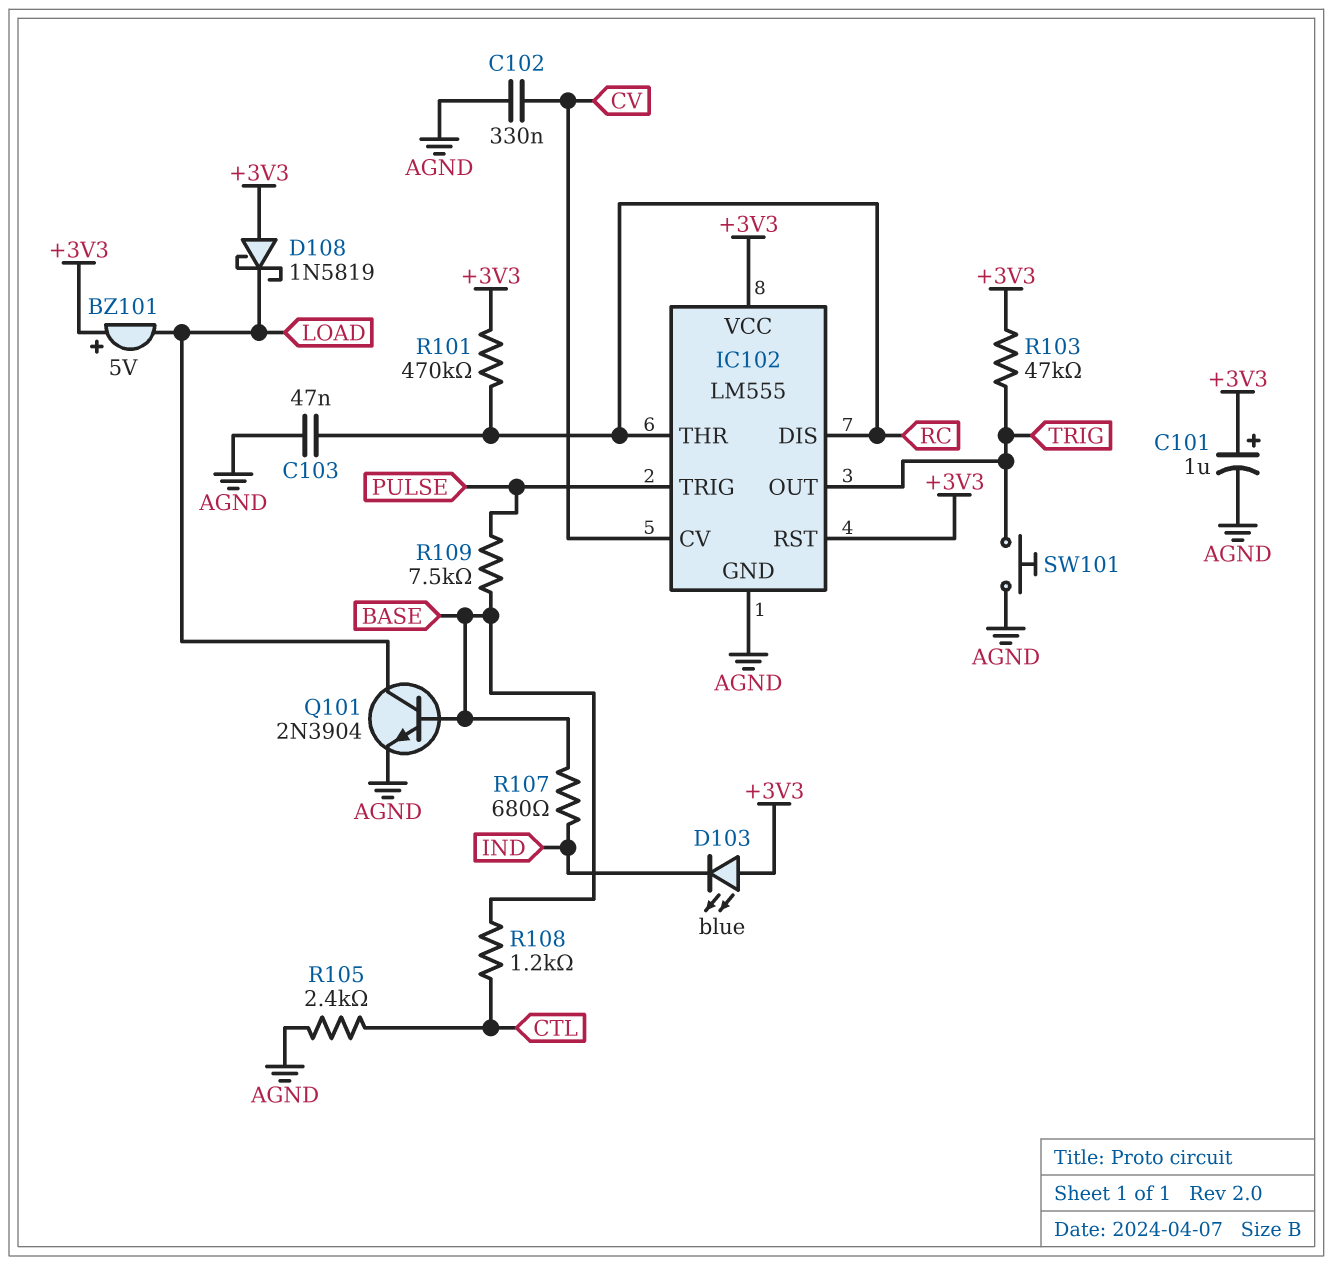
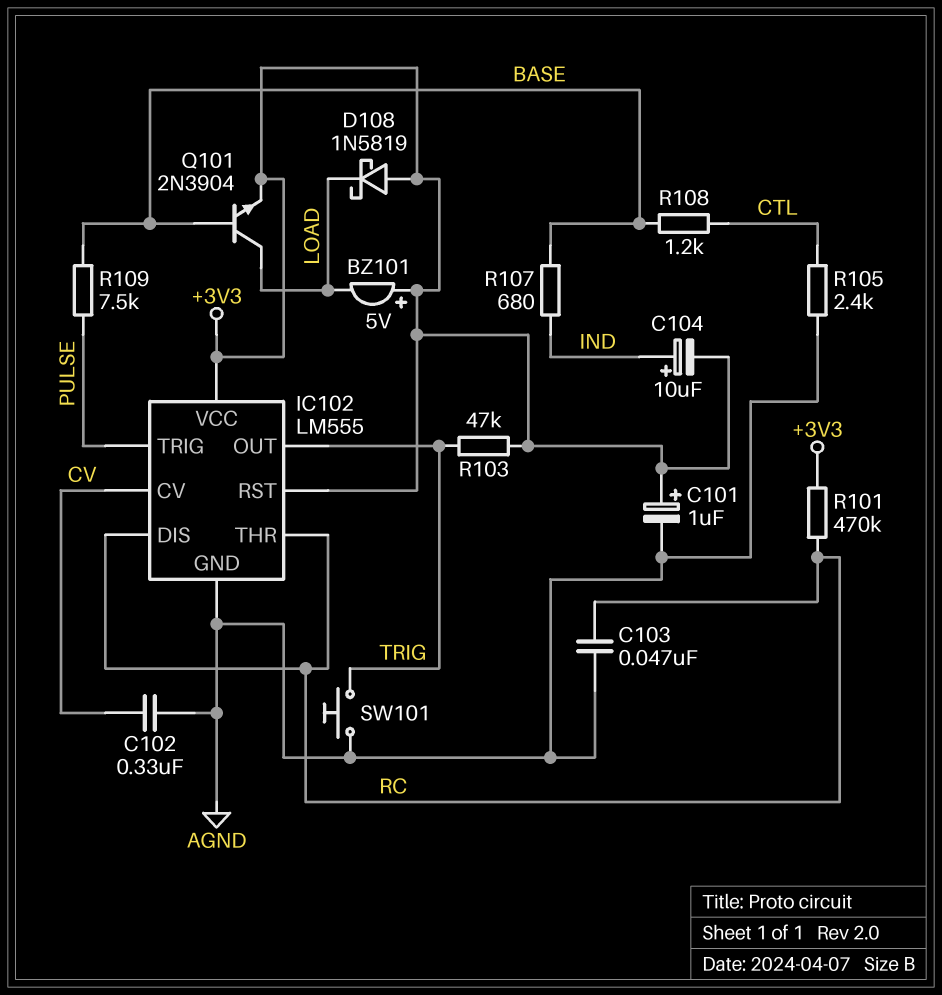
C104: none -> 10uF (plus IND, minus +3V3)
D103: LED blue (A +3V3, K IND) -> none
Q101: NPN 2N3904 (B BASE, C LOAD, E AGND) -> NPN 2N3904 (B BASE, C LOAD, E +3V3)

